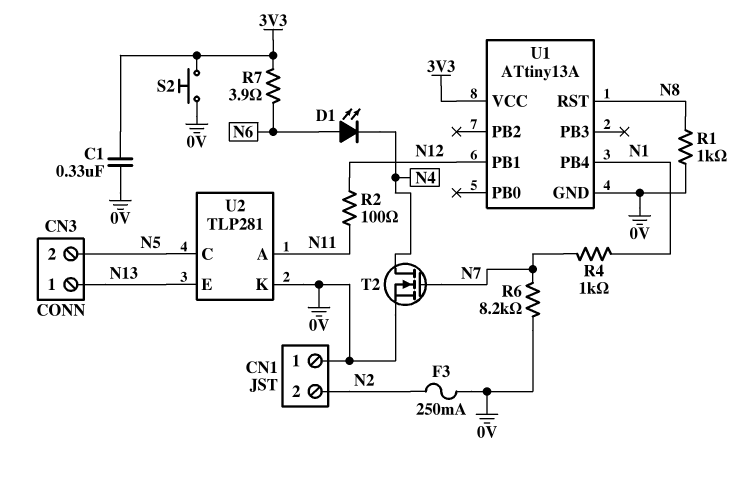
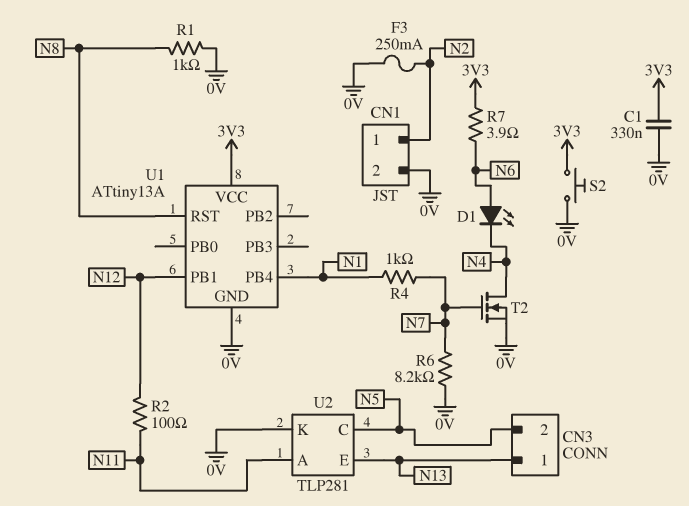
CN1 pin 1: 0V -> N2
CN1 pin 2: N2 -> 0V

